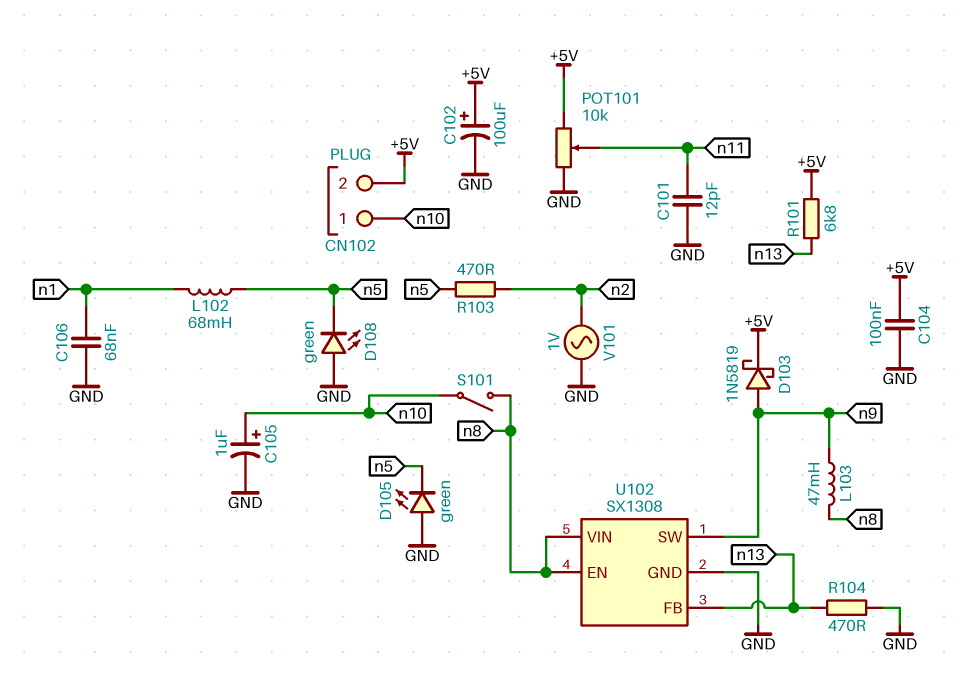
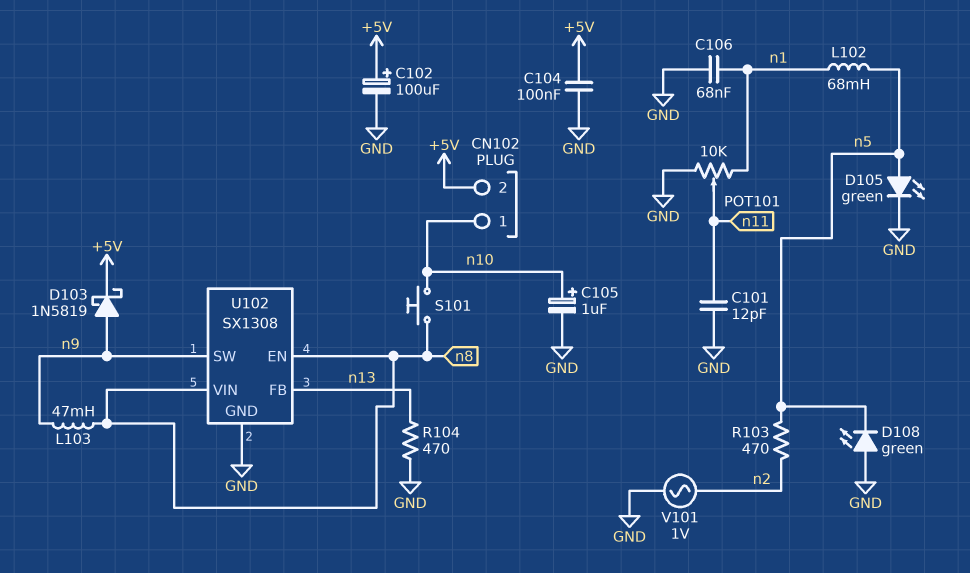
D105: LED green (A GND, K n5) -> LED green (A n5, K GND)
POT101: 10k (+5V, GND, wiper n11) -> 10k (GND, n1, wiper n11)
R101: 6.8k (+5V, n13) -> none
S101: switch (n8, n10) -> button (n8, n10)

